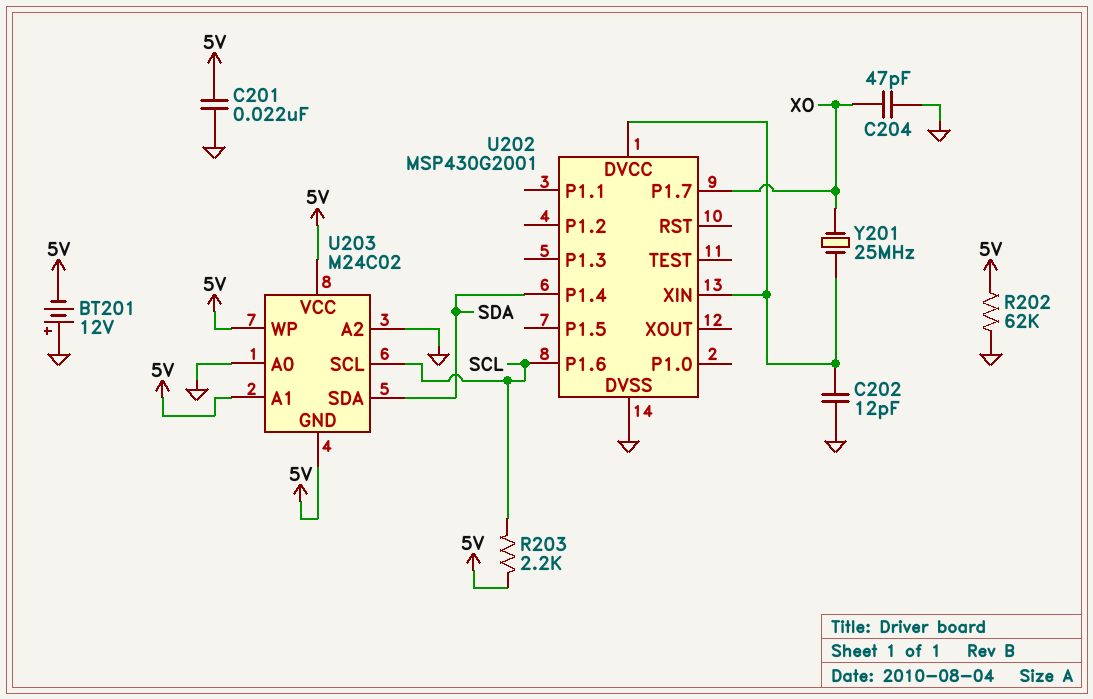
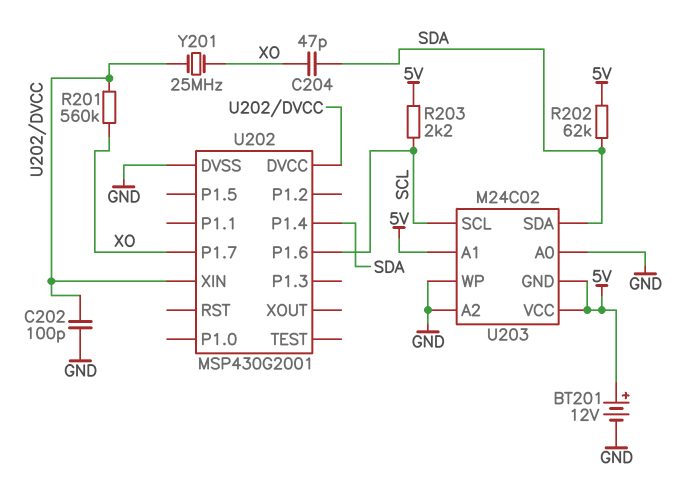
BT201: 12V (plus GND, minus 5V) -> 12V (plus 5V, minus GND)
C201: 22nF (5V, GND) -> none
C202: 12pF (GND, U202/DVCC) -> 100pF (GND, U202/DVCC)
C204: 47pF (GND, XO) -> 47pF (SDA, XO)
R201: none -> 560k (U202/DVCC, XO)
R202: 62k (5V, GND) -> 62k (5V, SDA)
U203 pin WP: 5V -> GND

